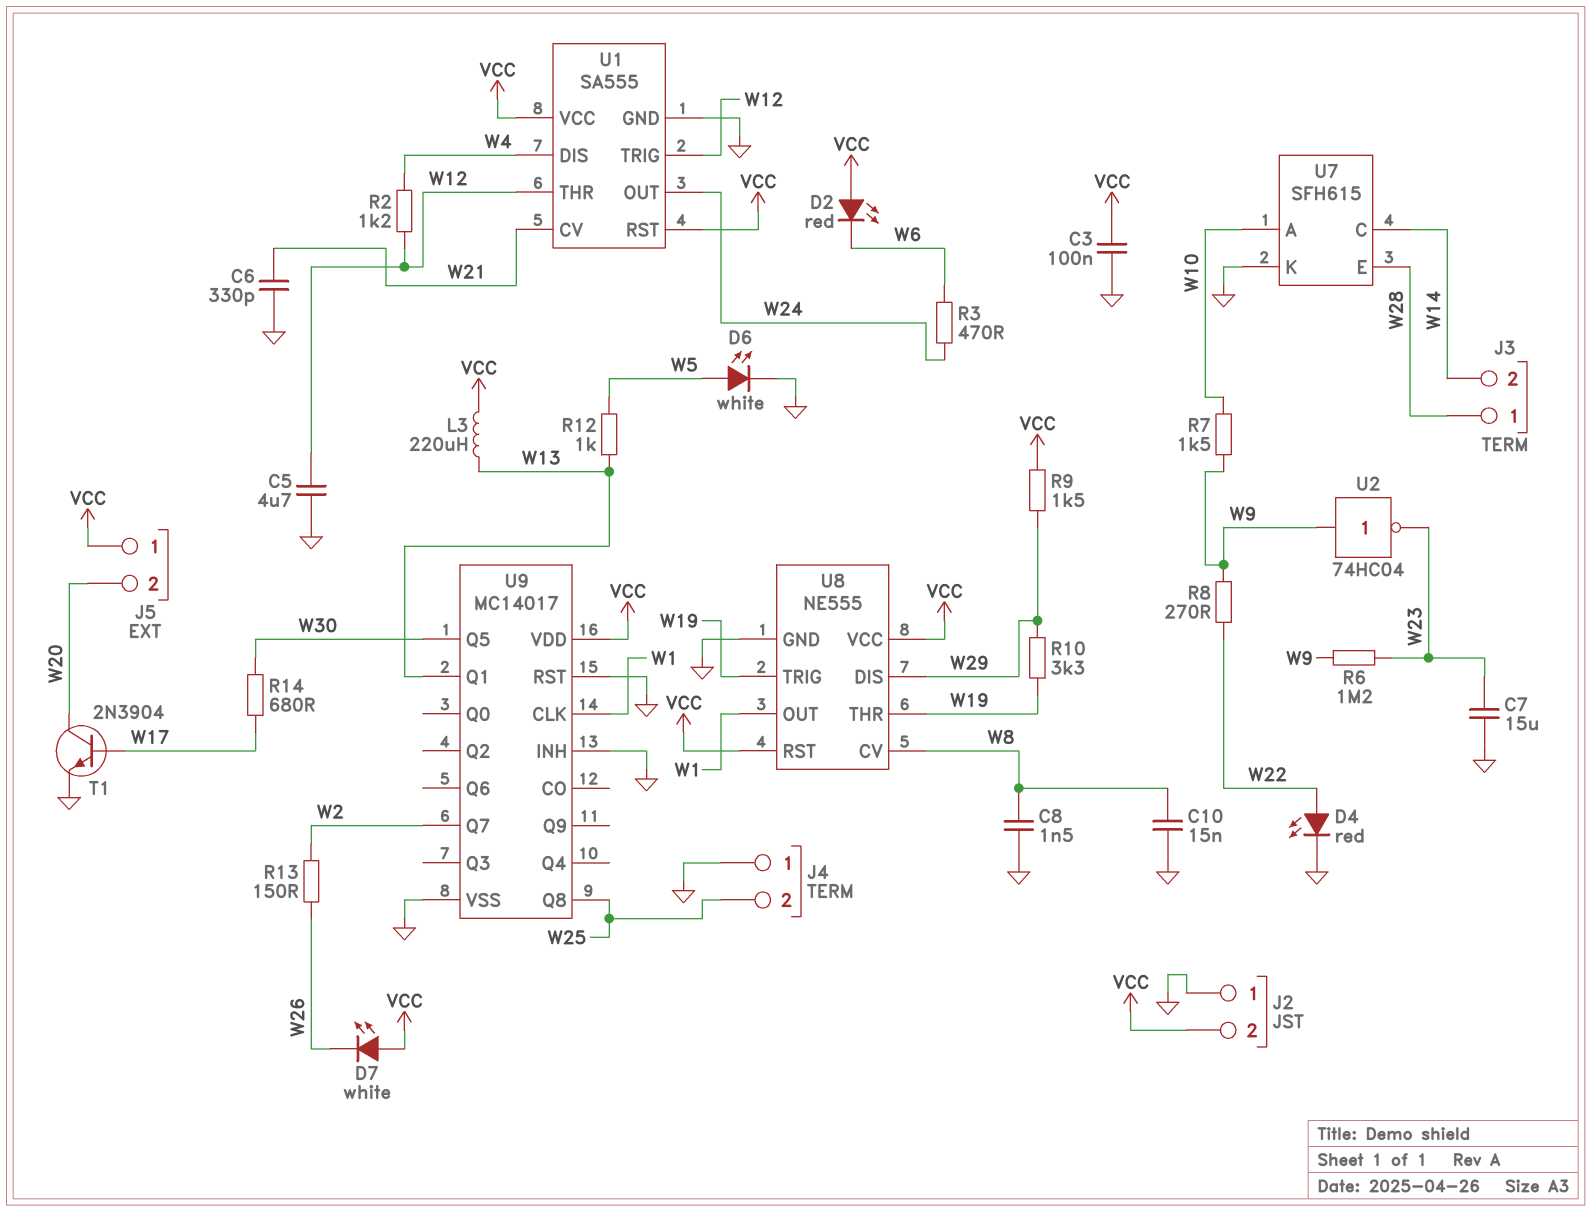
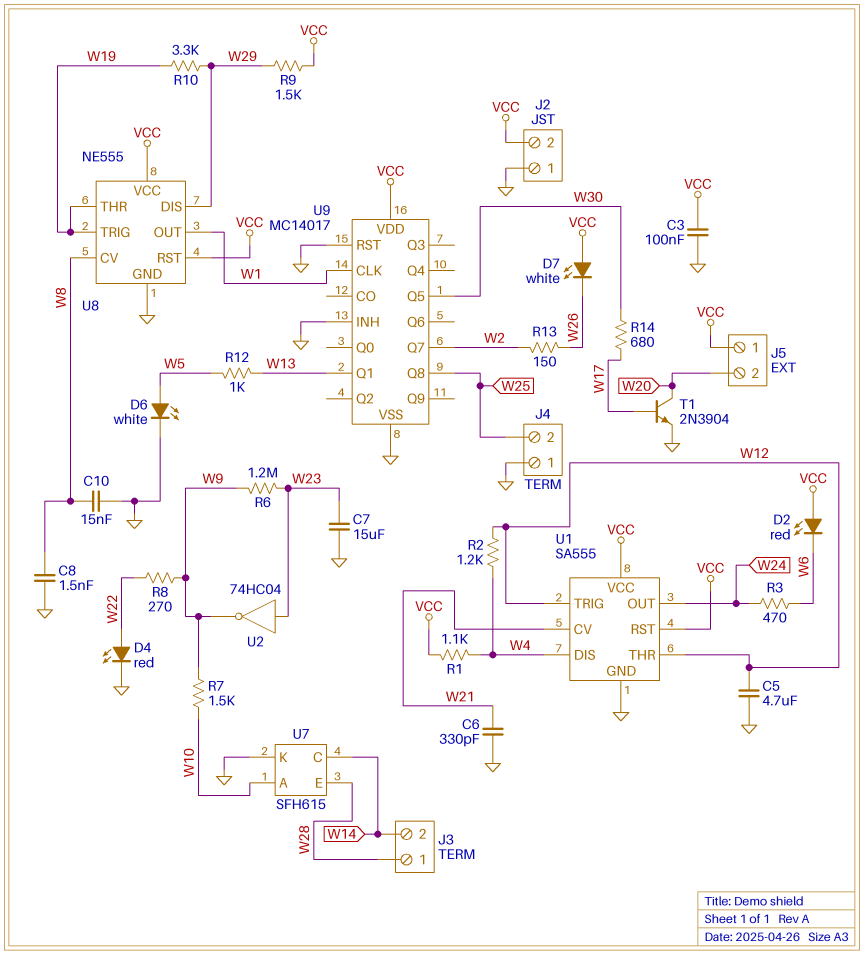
L3: 220uH (VCC, W13) -> none
R1: none -> 1.1k (VCC, W4)
U2: NOT 74HC04 (in W9, out W23) -> NOT 74HC04 (in W23, out W9)

